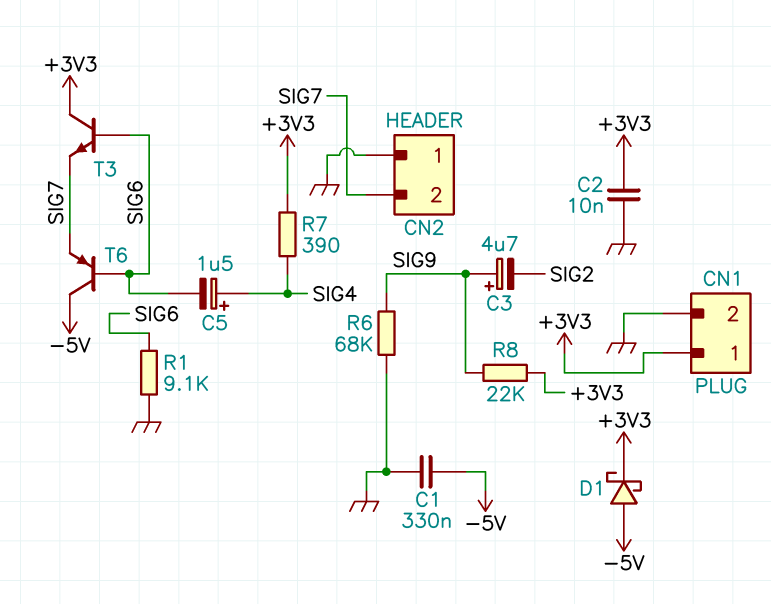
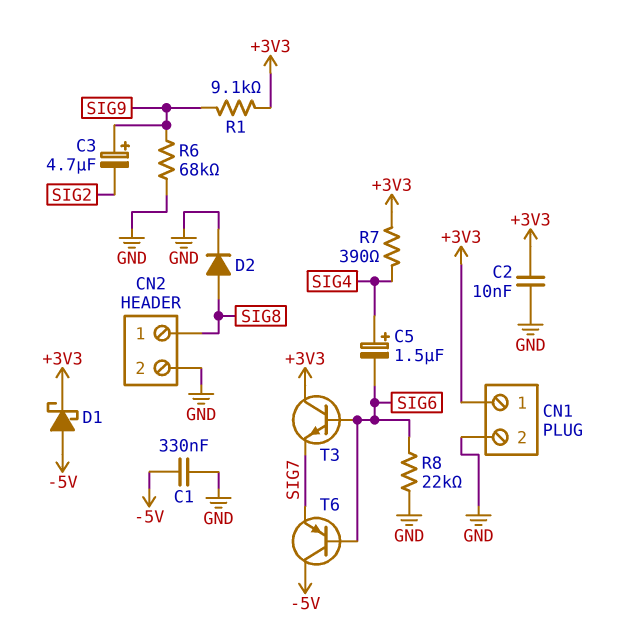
CN2 pin 1: GND -> SIG8
CN2 pin 2: SIG7 -> GND
D2: none -> diode (A SIG8, K GND)
R1: 9.1k (GND, SIG6) -> 9.1k (+3V3, SIG9)
R8: 22k (+3V3, SIG9) -> 22k (GND, SIG6)

